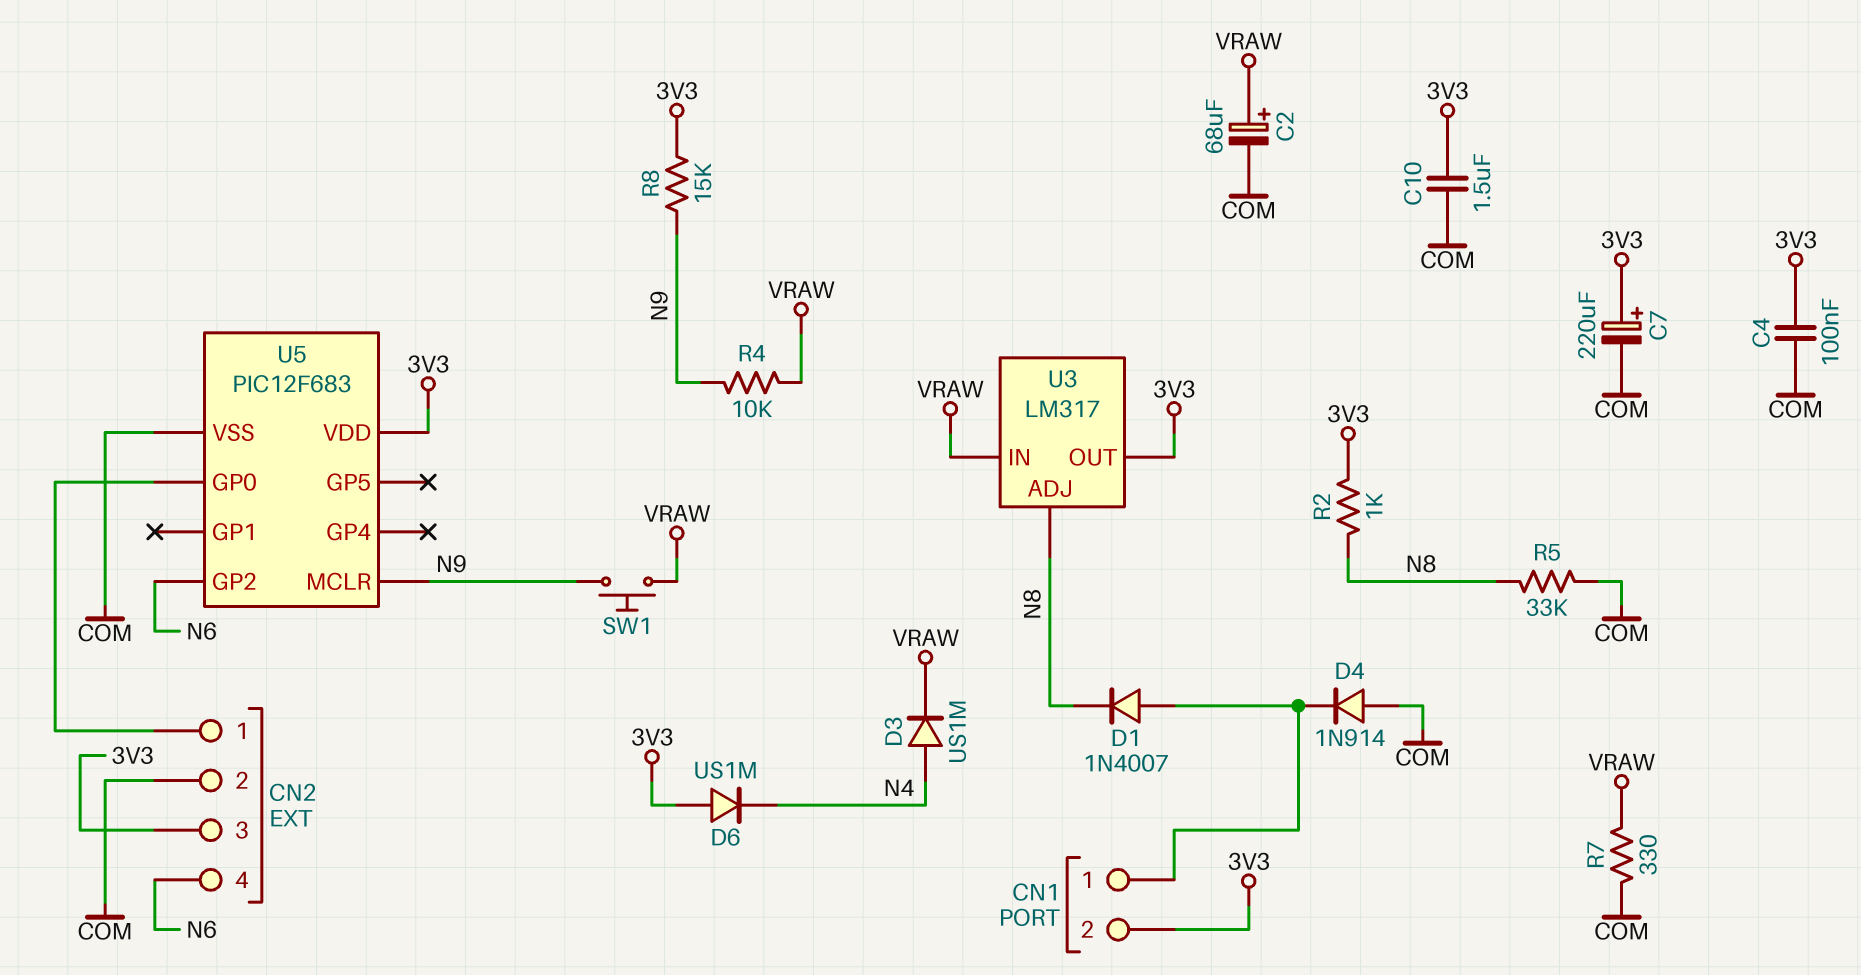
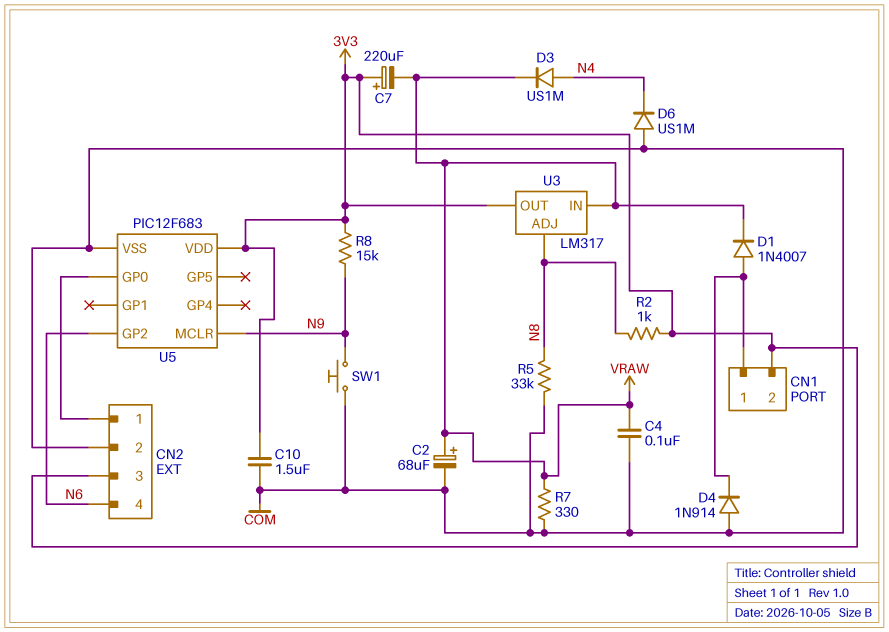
C4: 100nF (3V3, COM) -> 100nF (COM, VRAW)
C7: 220uF (plus 3V3, minus COM) -> 220uF (plus 3V3, minus VRAW)
D1: diode 1N4007 (A CN1/1, K N8) -> diode 1N4007 (A CN1/1, K VRAW)
D6: diode US1M (A 3V3, K N4) -> diode US1M (A COM, K N4)
R4: 10k (N9, VRAW) -> none
SW1: button (N9, VRAW) -> button (COM, N9)

